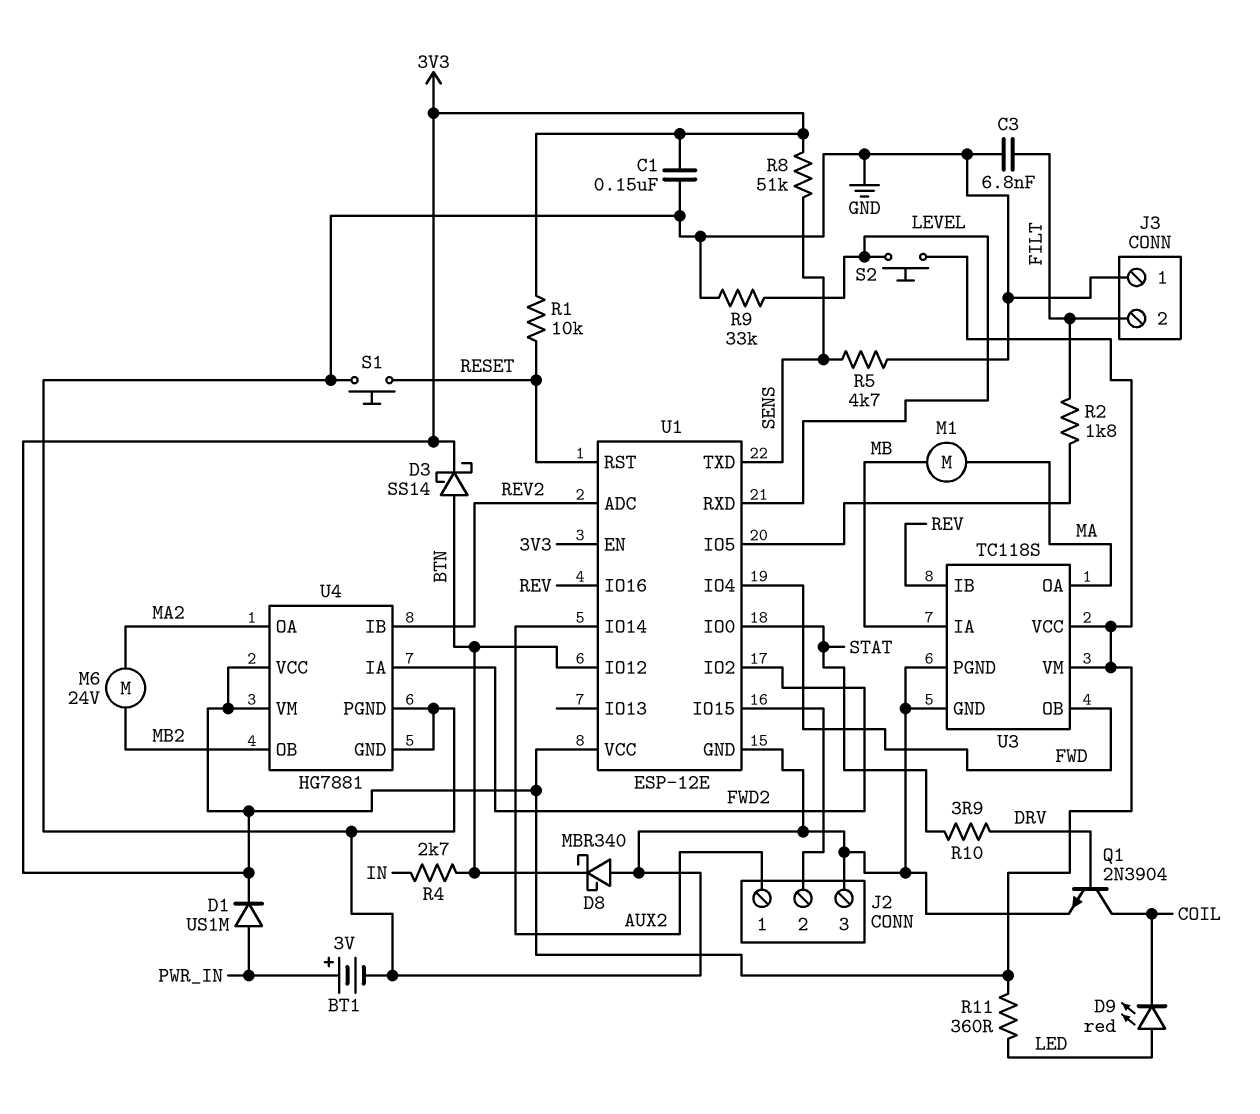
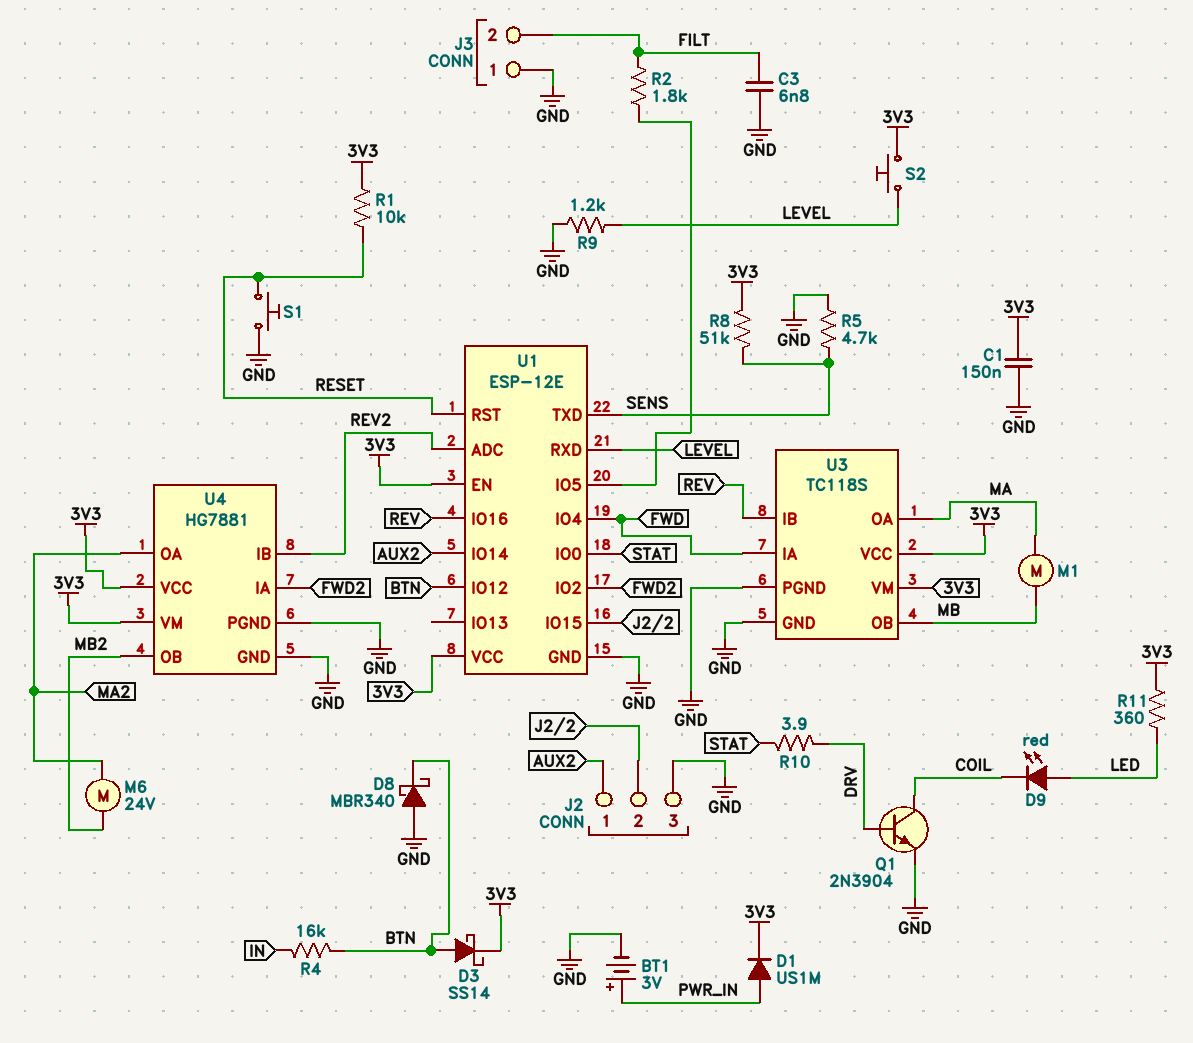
R4: 2.7k (BTN, IN) -> 16k (BTN, IN)
R9: 33k (GND, LEVEL) -> 1.2k (GND, LEVEL)
U3 pin IA: MB -> FWD
U3 pin OB: FWD -> MB

